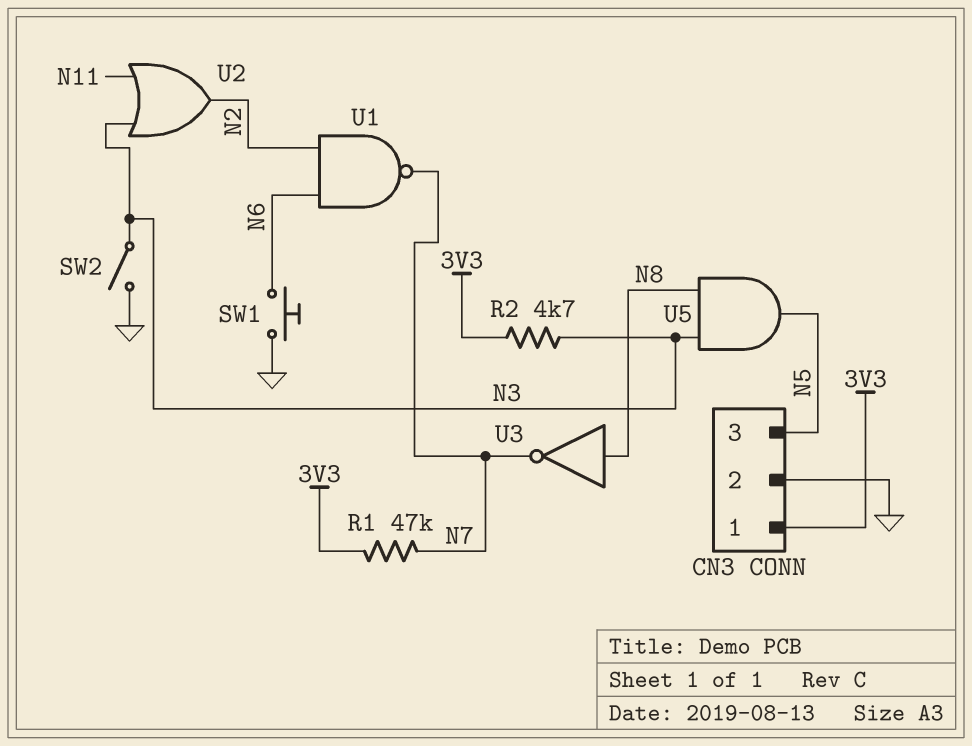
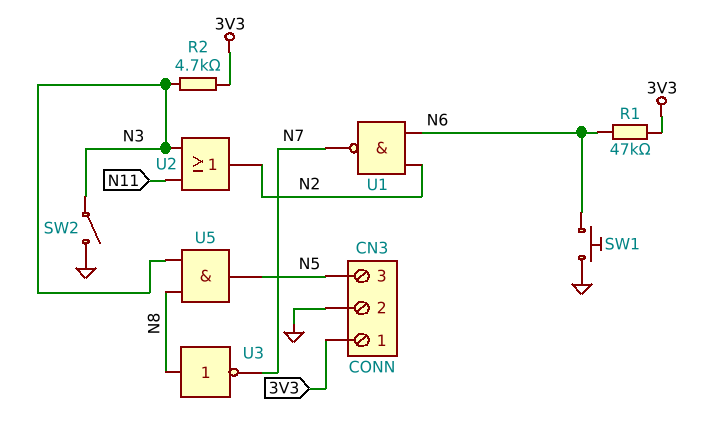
R1: 47k (3V3, N7) -> 47k (3V3, N6)

